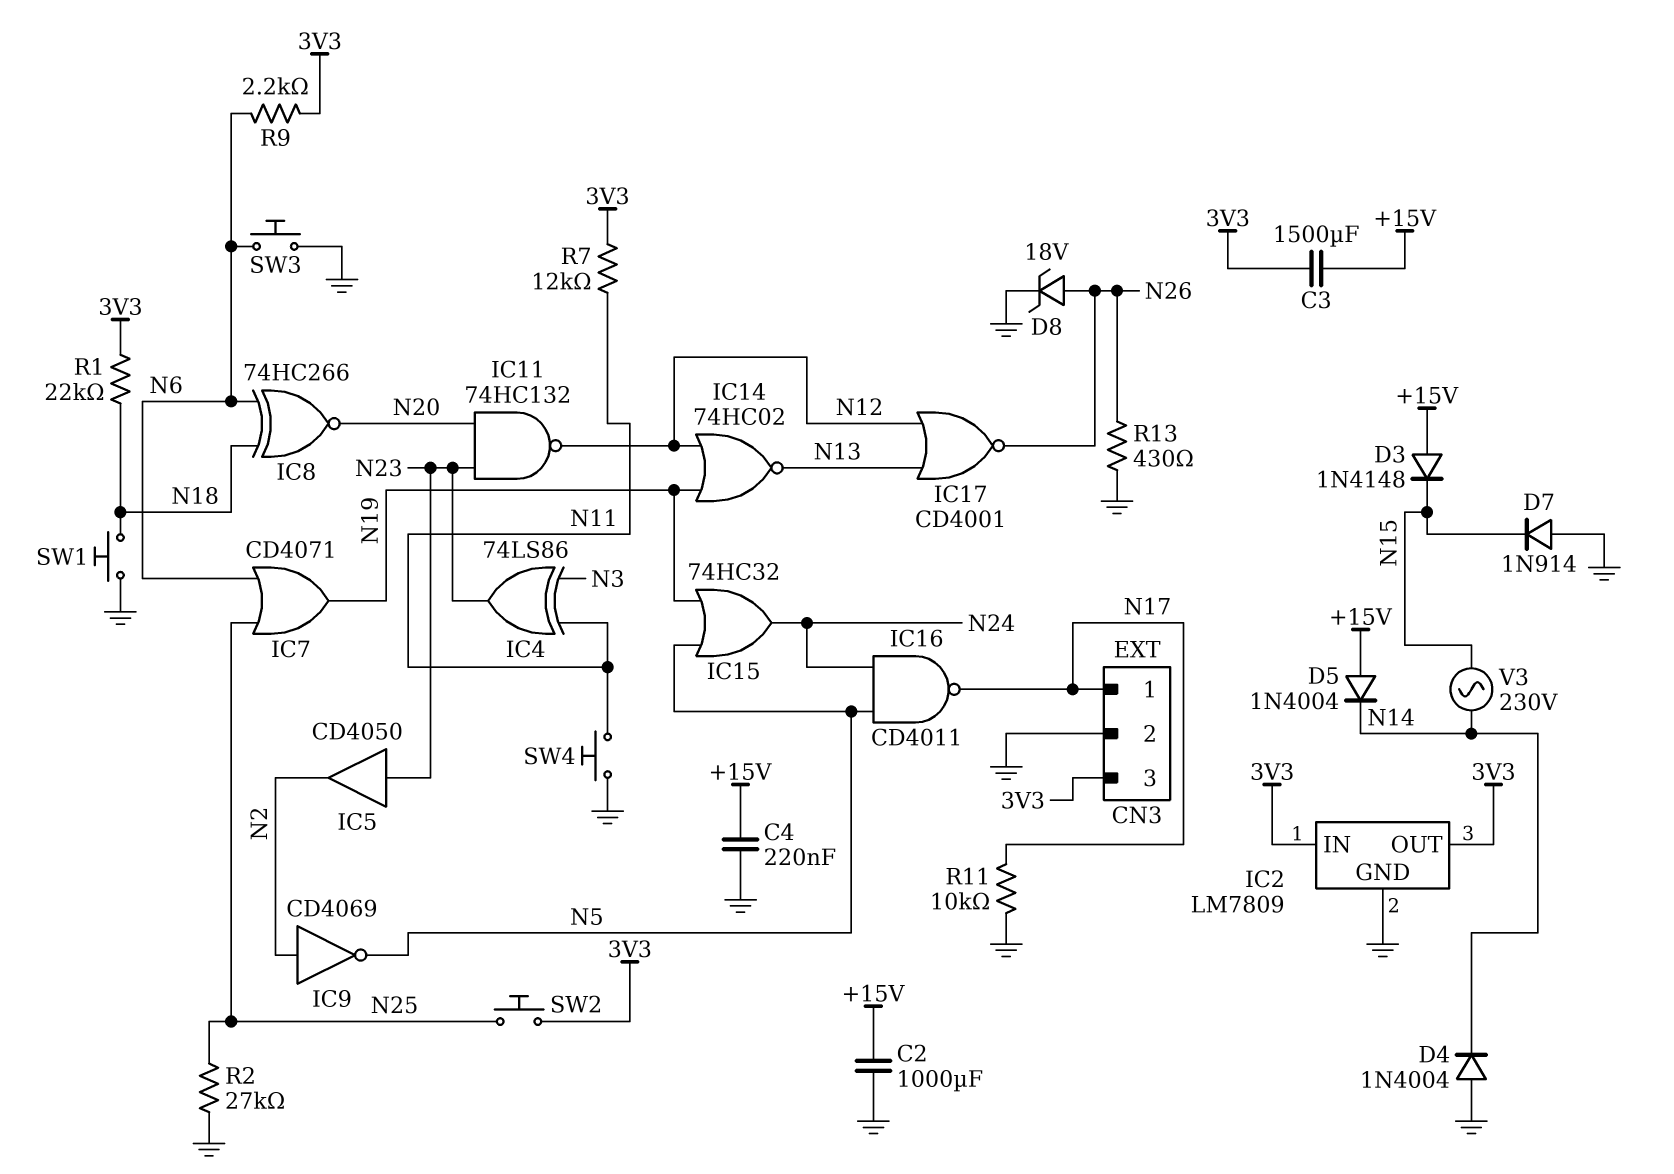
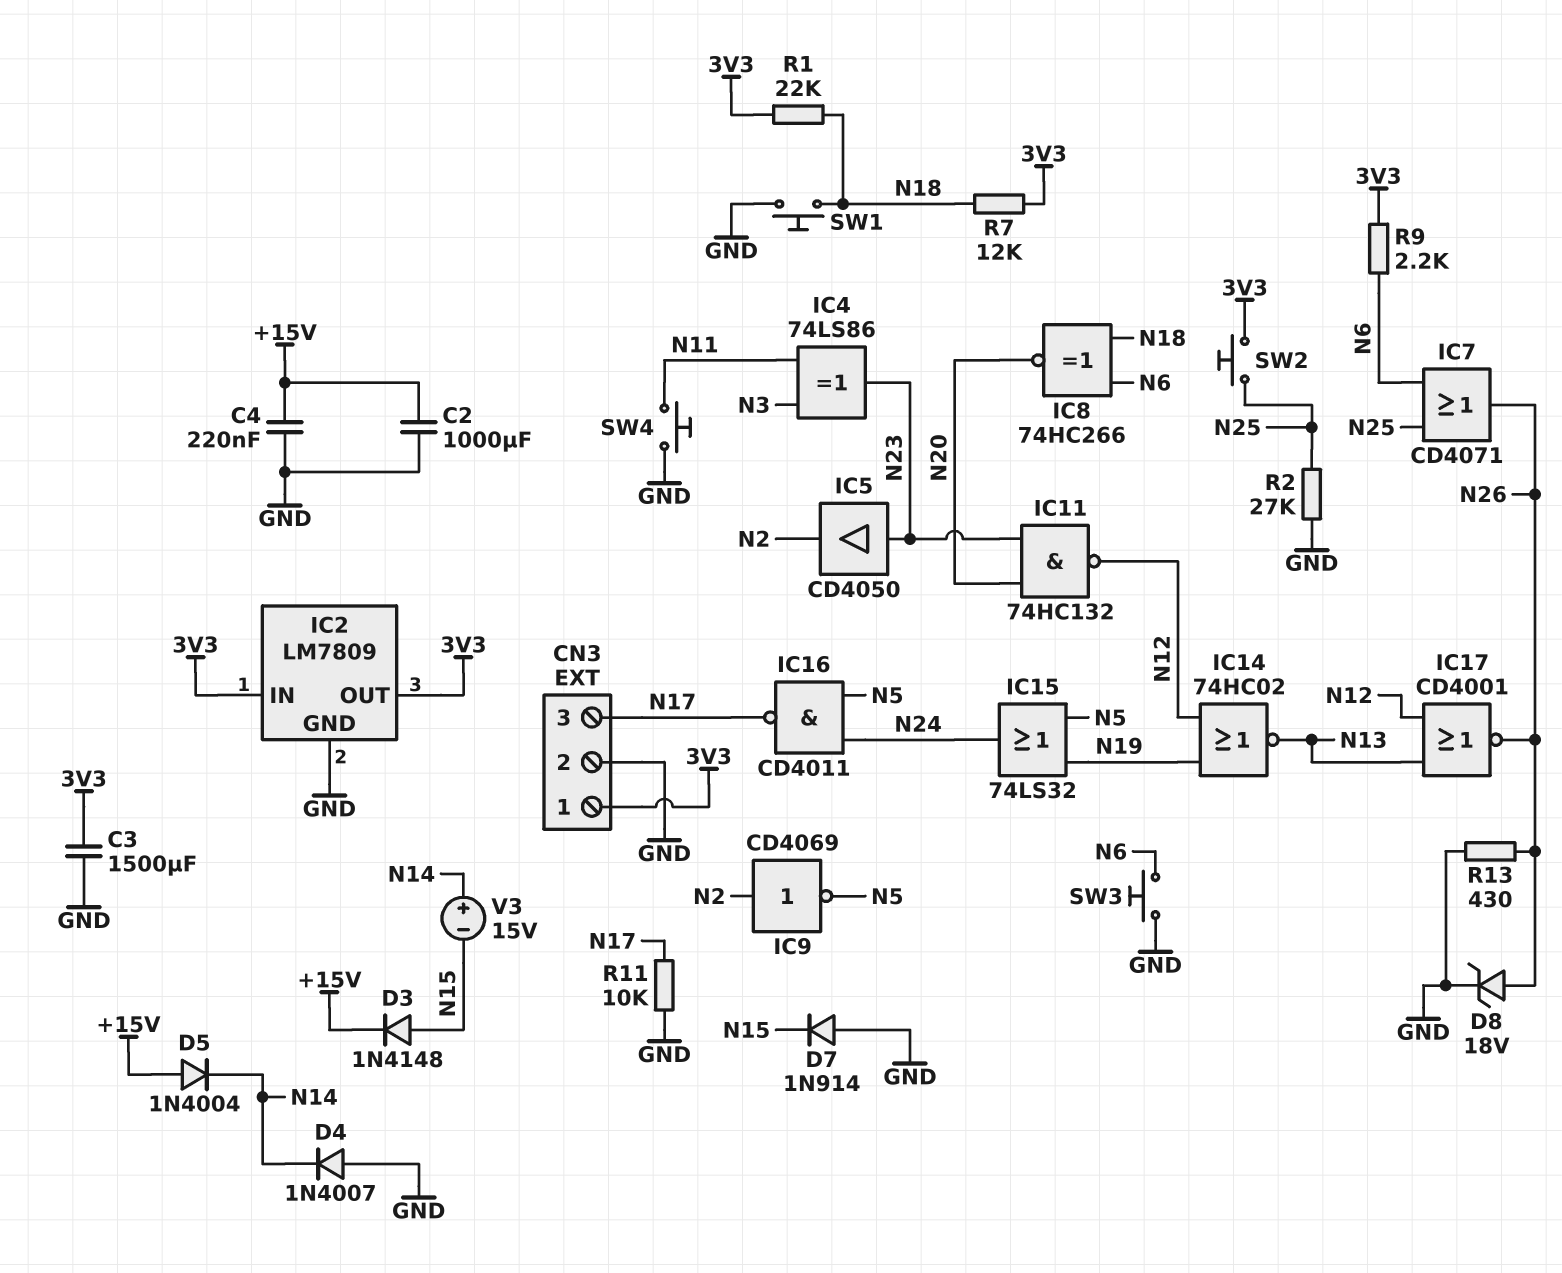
C3: 1500uF (+15V, 3V3) -> 1500uF (3V3, GND)
CN3 pin 1: N17 -> 3V3
CN3 pin 3: 3V3 -> N17
D3: diode 1N4148 (A +15V, K N15) -> diode 1N4148 (A N15, K +15V)
D4: diode 1N4004 (A GND, K N14) -> diode 1N4007 (A GND, K N14)
IC7: OR CD4071 (in N6, in N25, out N19) -> OR CD4071 (in N6, in N25, out N26)
IC15: OR 74HC32 (in N5, in N19, out N24) -> OR 74LS32 (in N5, in N19, out N24)
R7: 12k (3V3, N11) -> 12k (3V3, N18)
V3: AC 230V (N14, N15) -> 15V (plus N14, minus N15)

